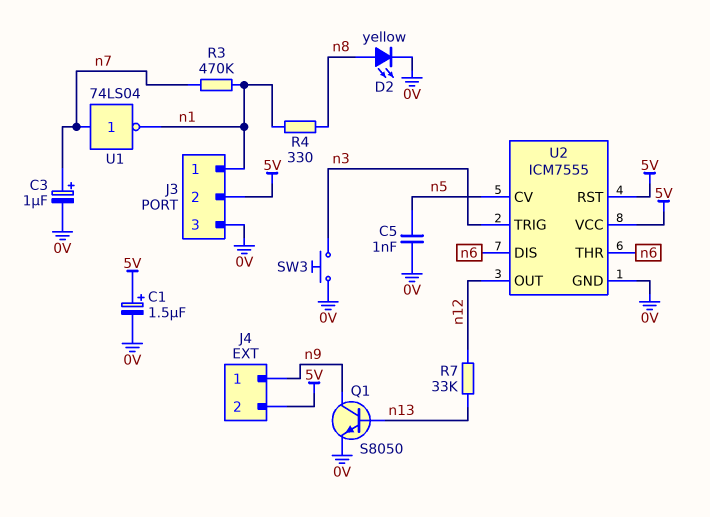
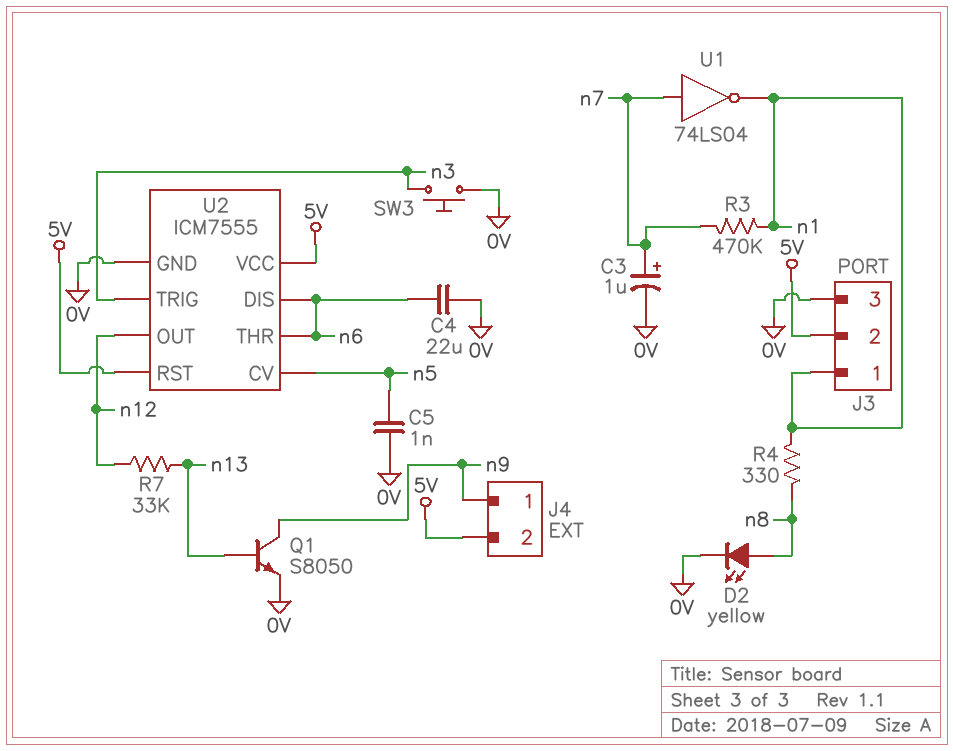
C1: 1.5uF (plus 5V, minus 0V) -> none
C4: none -> 22uF (0V, n6)

